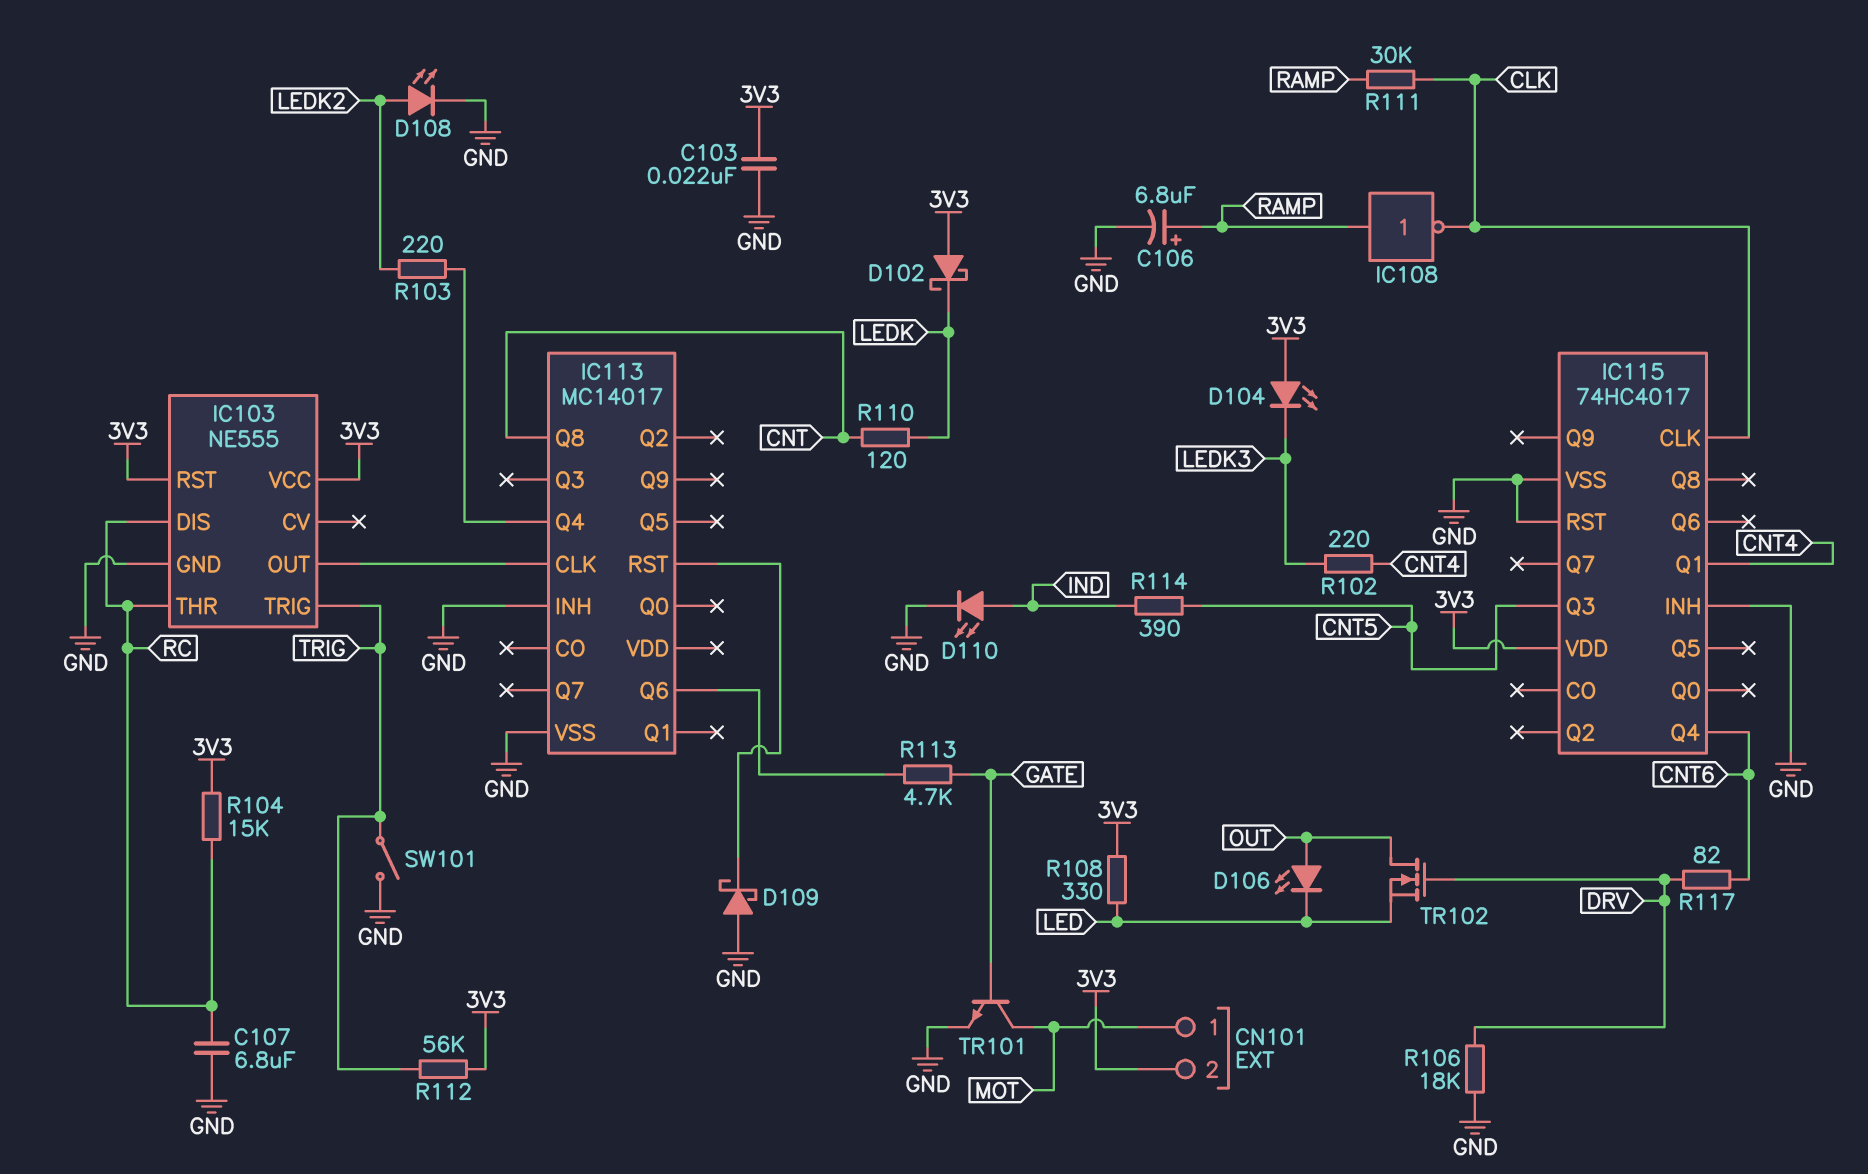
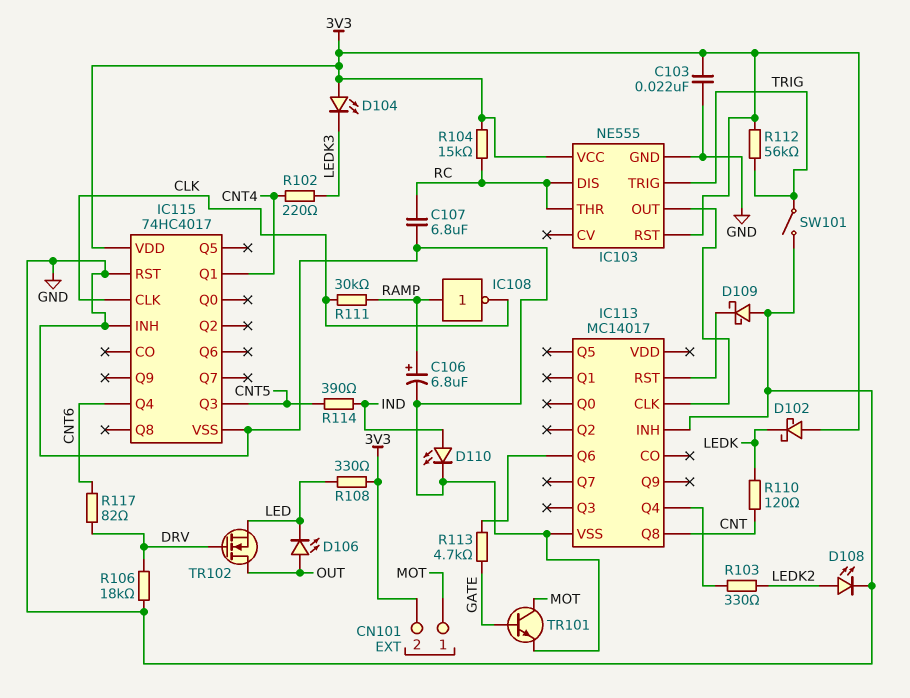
R103: 220 (IC113/Q4, LEDK2) -> 330 (IC113/Q4, LEDK2)

